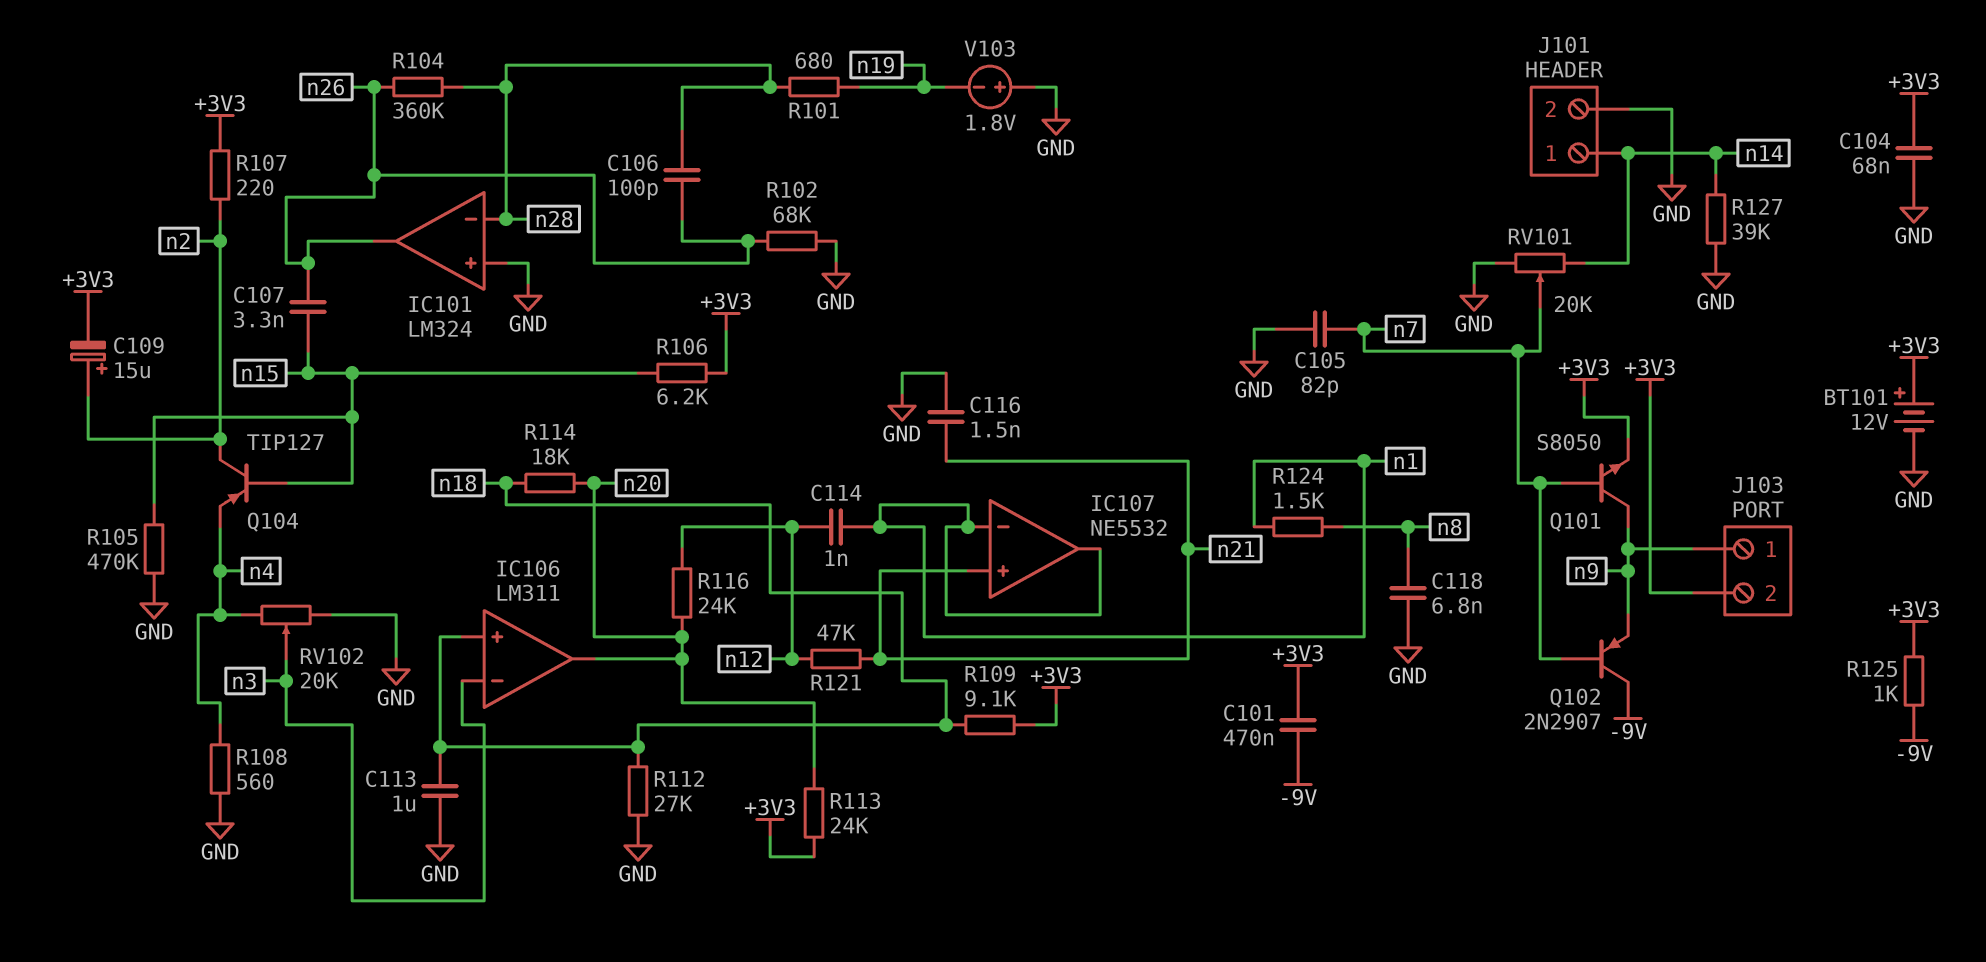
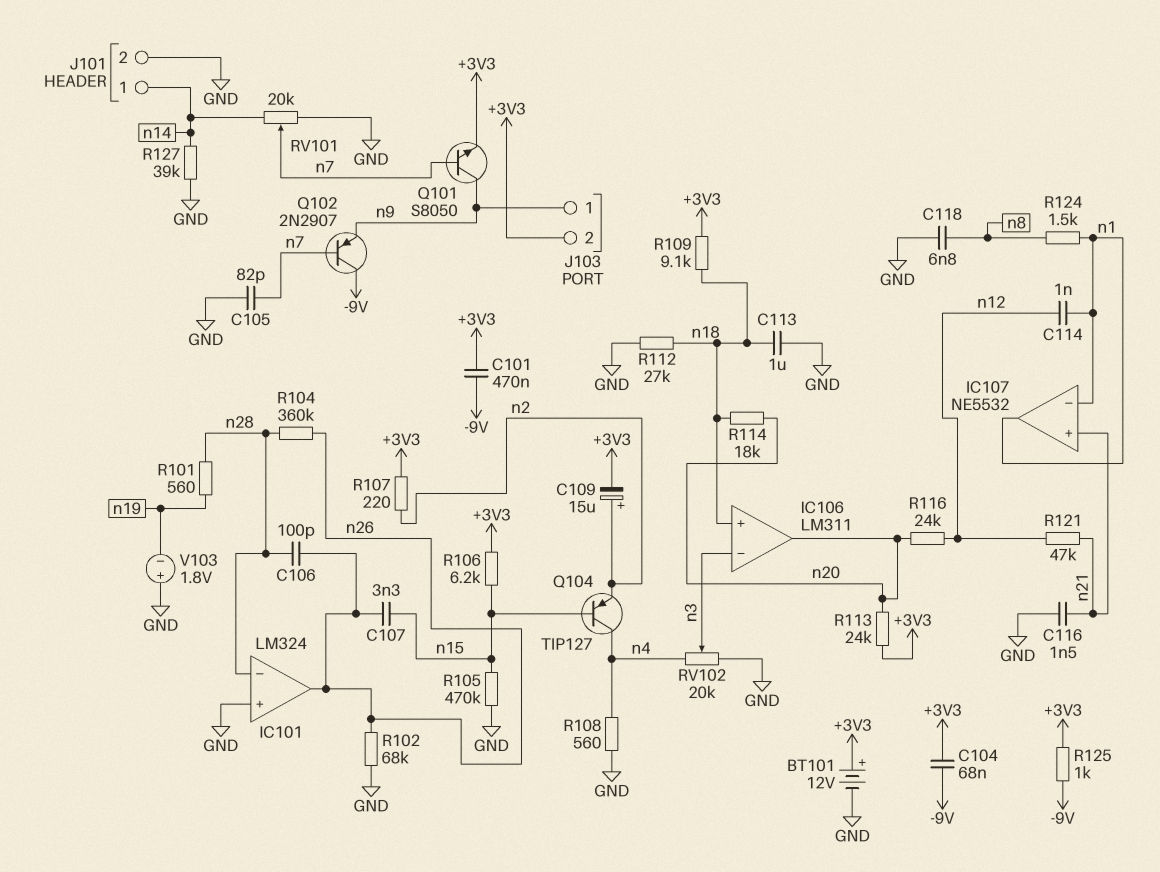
C104: 68nF (+3V3, GND) -> 68nF (+3V3, -9V)
Q104: PNP TIP127 (B n15, C n2, E n4) -> PNP TIP127 (B n15, C n4, E n2)
R101: 680 (n19, n28) -> 560 (n19, n28)

